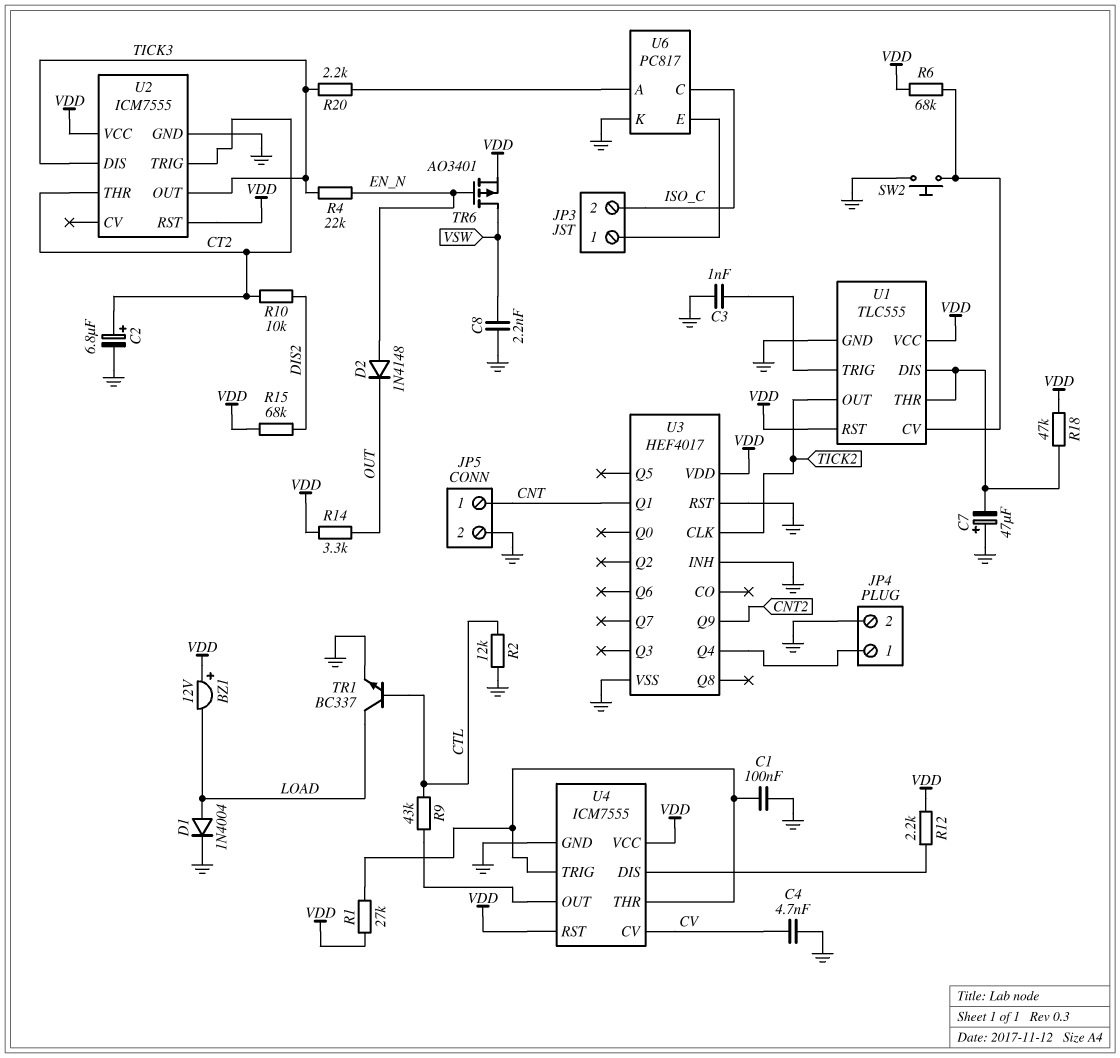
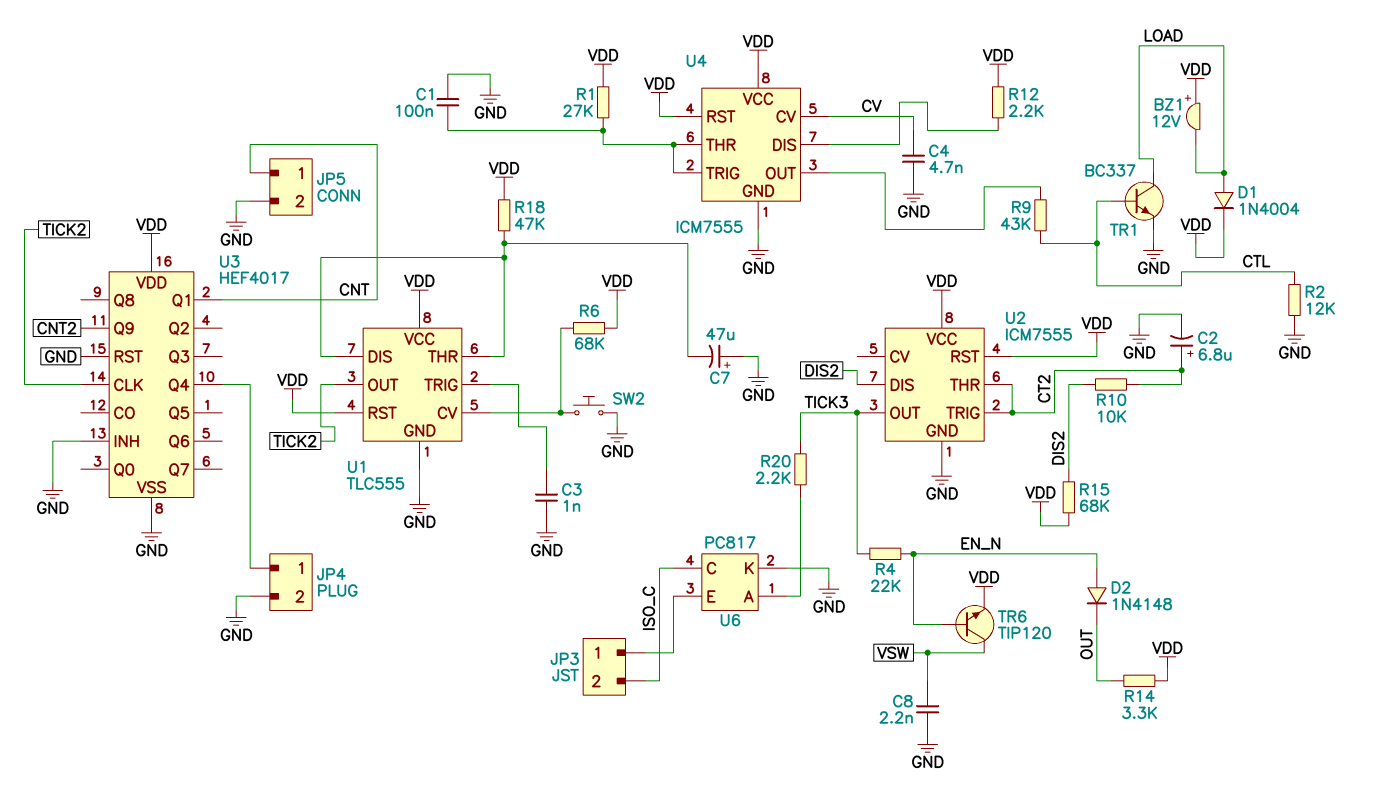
D1: diode 1N4004 (A LOAD, K GND) -> diode 1N4004 (A LOAD, K VDD)
TR6: PMOS AO3401 (G EN_N, D VSW, S VDD) -> NPN TIP120 (B EN_N, C VSW, E VDD)
U2 pin DIS: TICK3 -> DIS2

